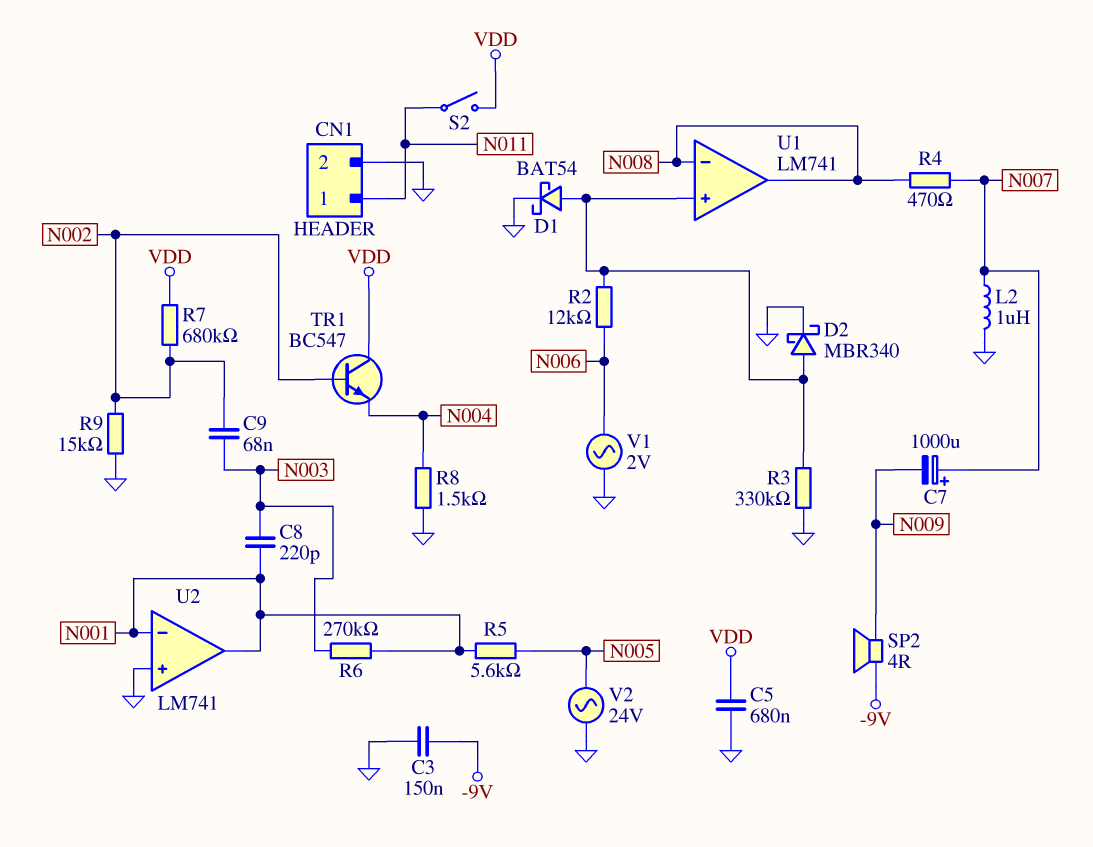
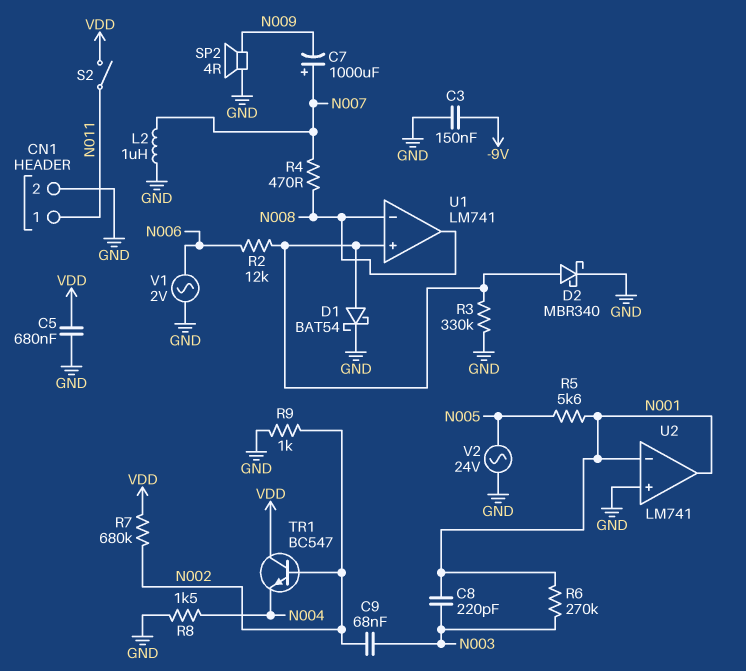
R9: 15k (GND, N002) -> 1k (GND, N002)
SP2: speaker 4R (-9V, N009) -> speaker 4R (GND, N009)

